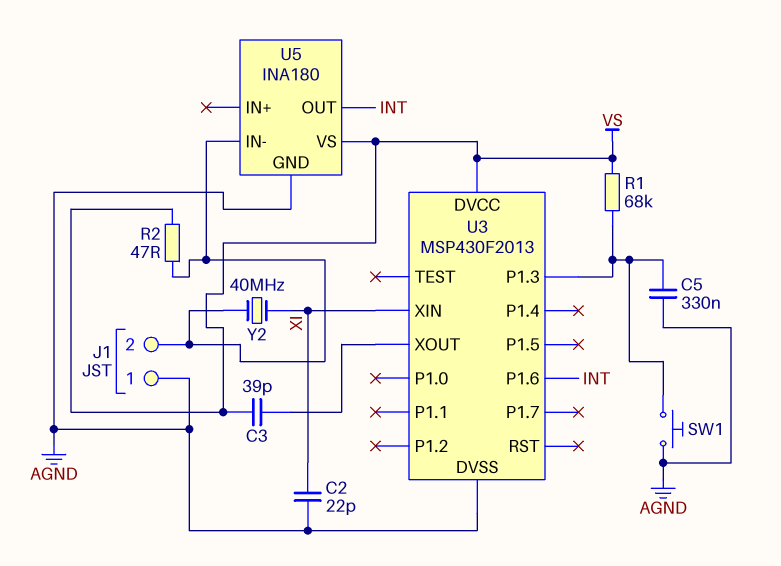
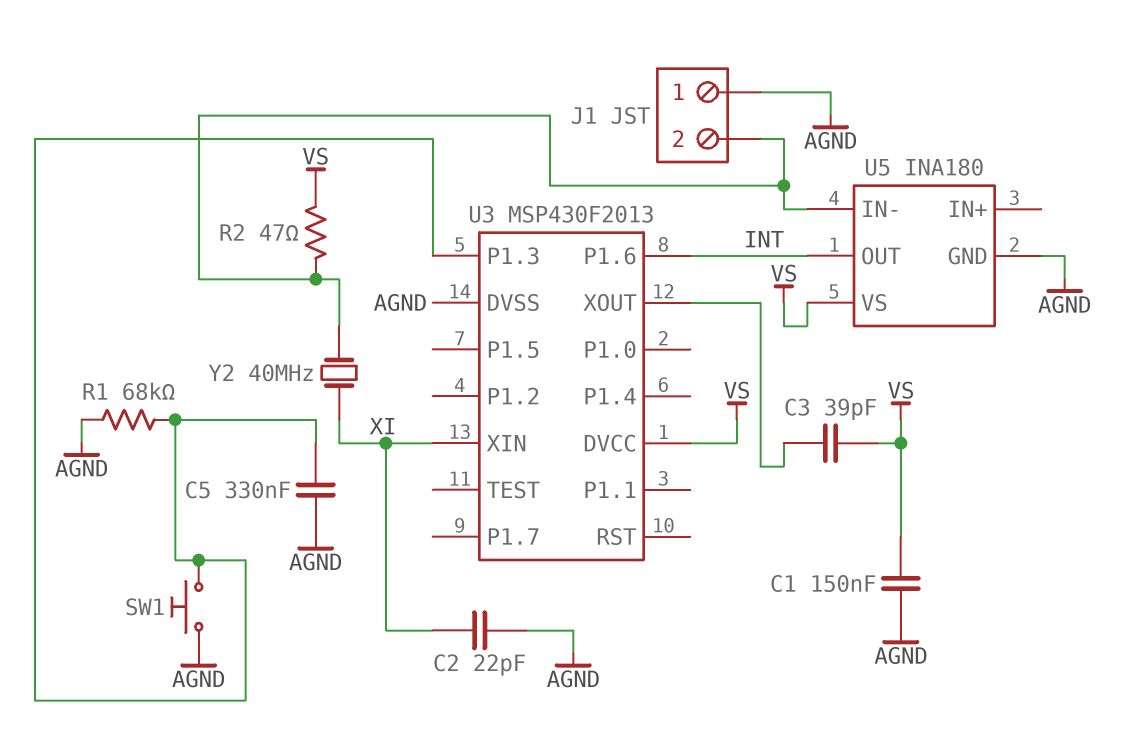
C1: none -> 150nF (AGND, VS)
R1: 68k (U3/P1.3, VS) -> 68k (AGND, U3/P1.3)

